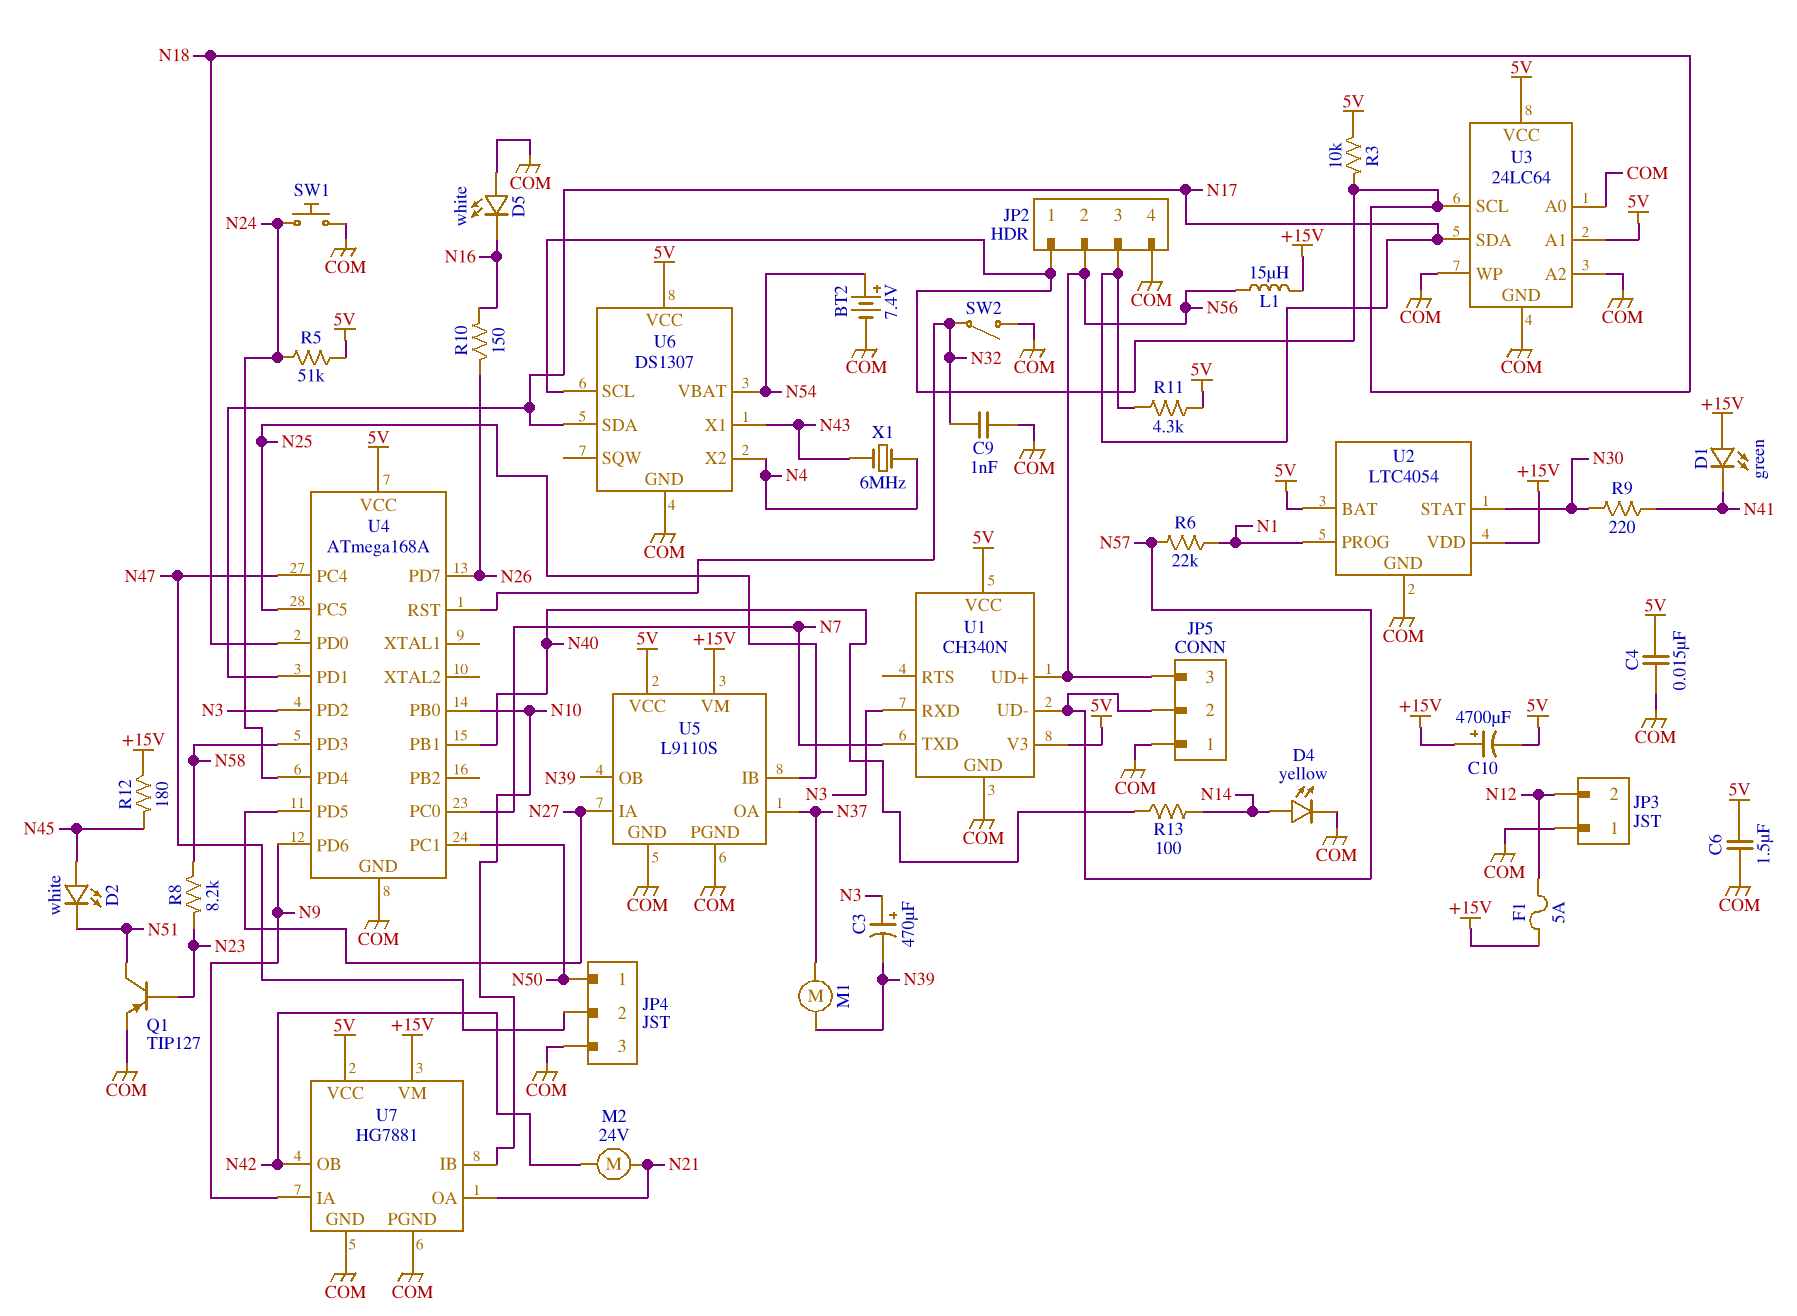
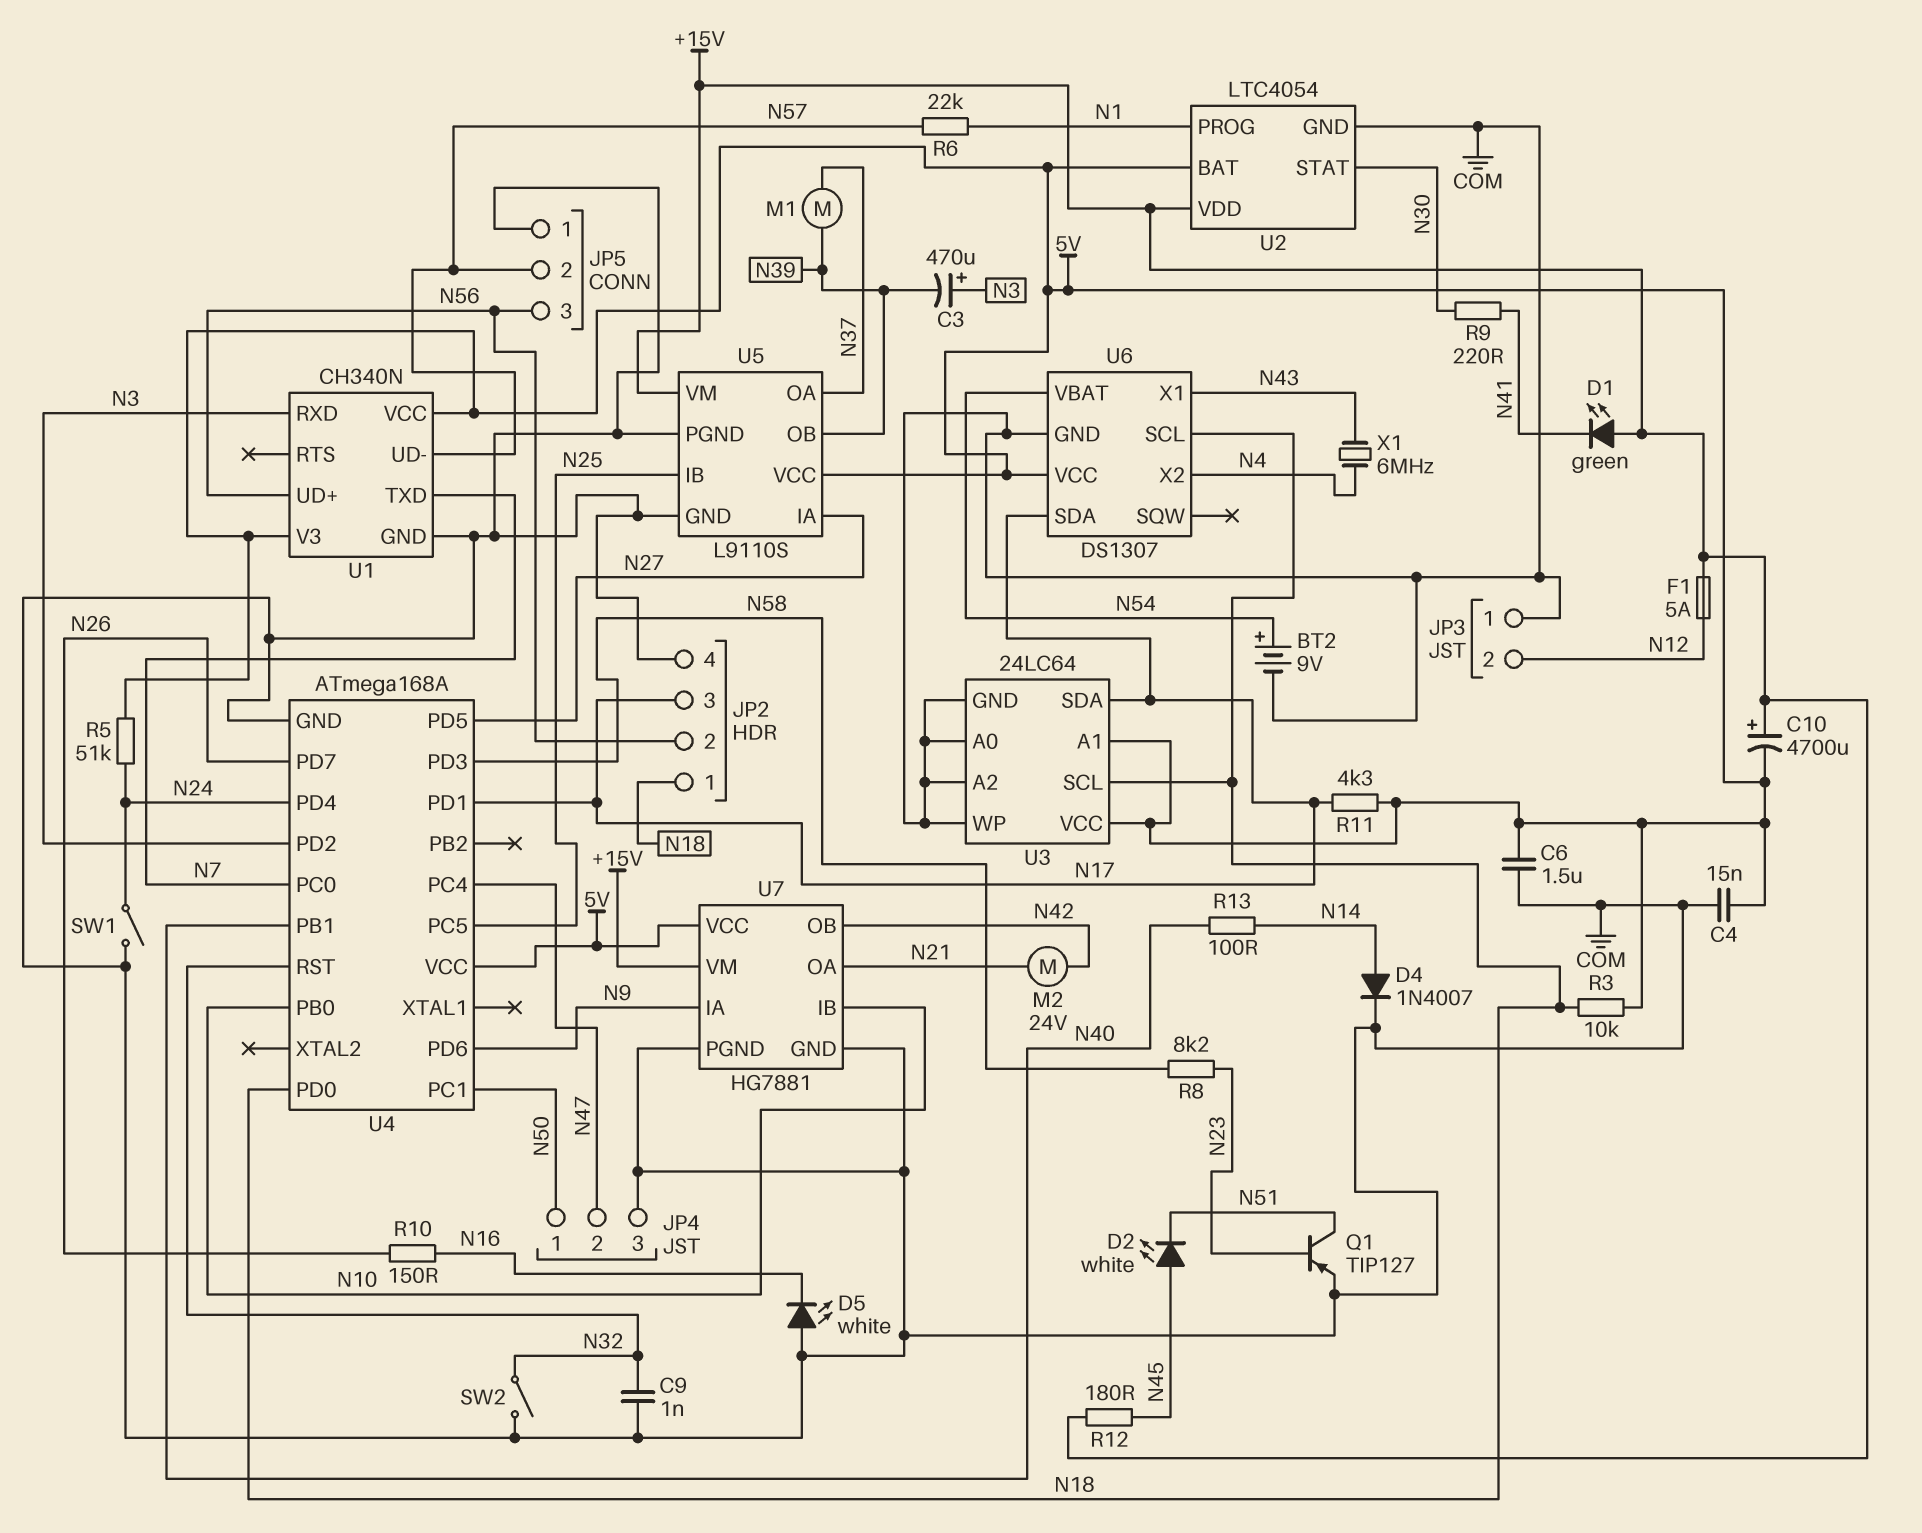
BT2: 7.4V (plus N54, minus COM) -> 9V (plus N54, minus COM)
D4: LED yellow (A N14, K COM) -> diode 1N4007 (A N14, K COM)
L1: 15uH (+15V, N56) -> none
SW1: button (COM, N24) -> switch (COM, N24)

